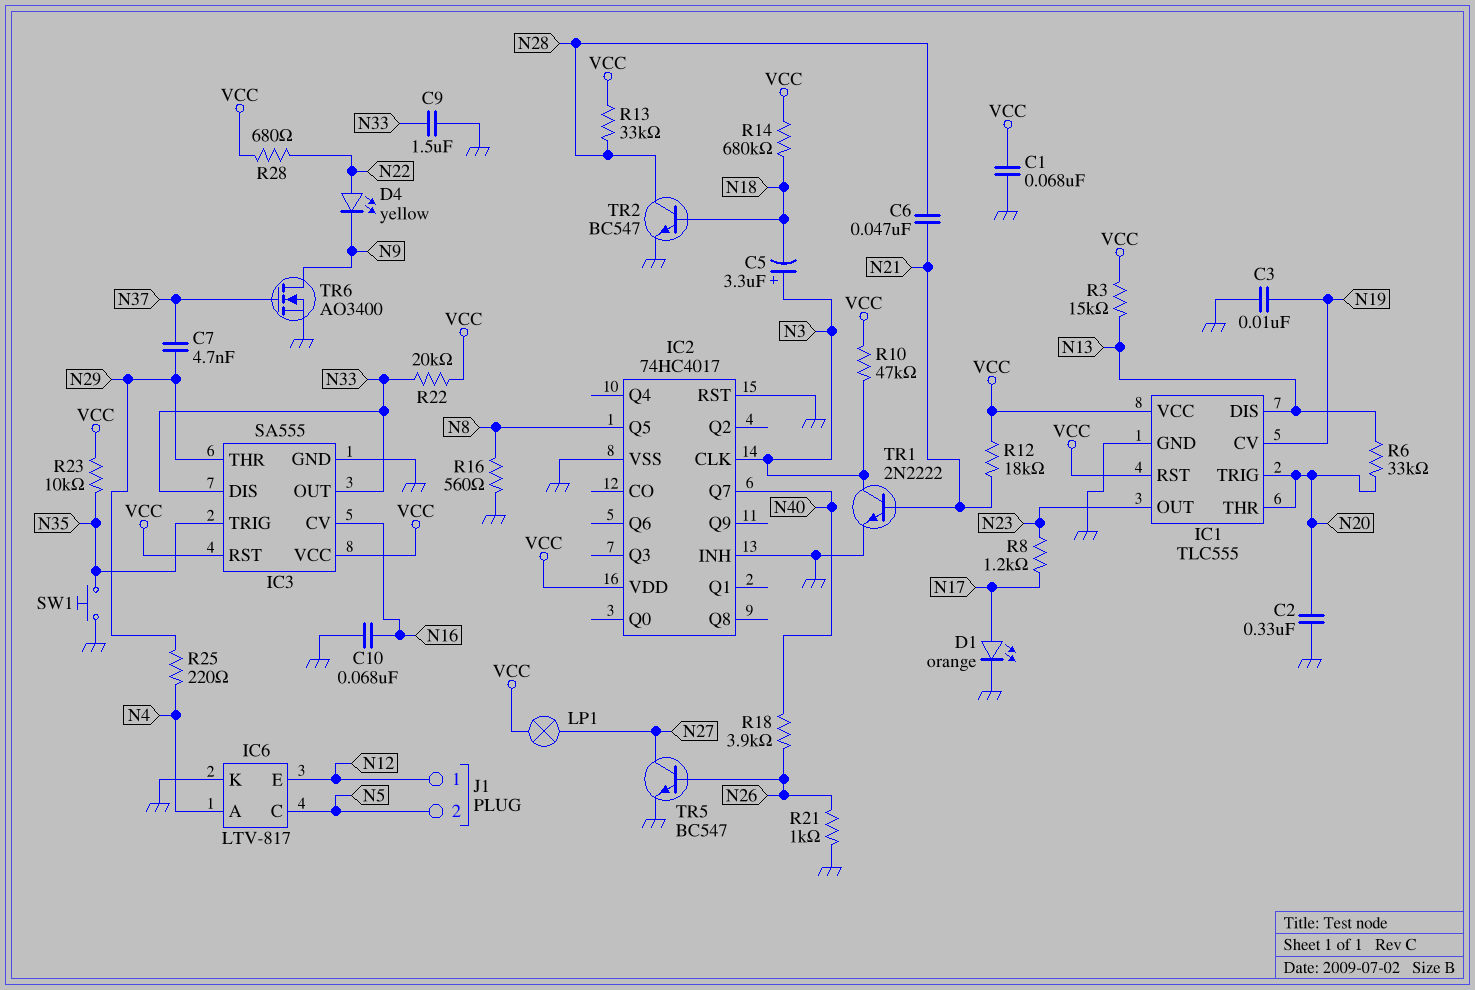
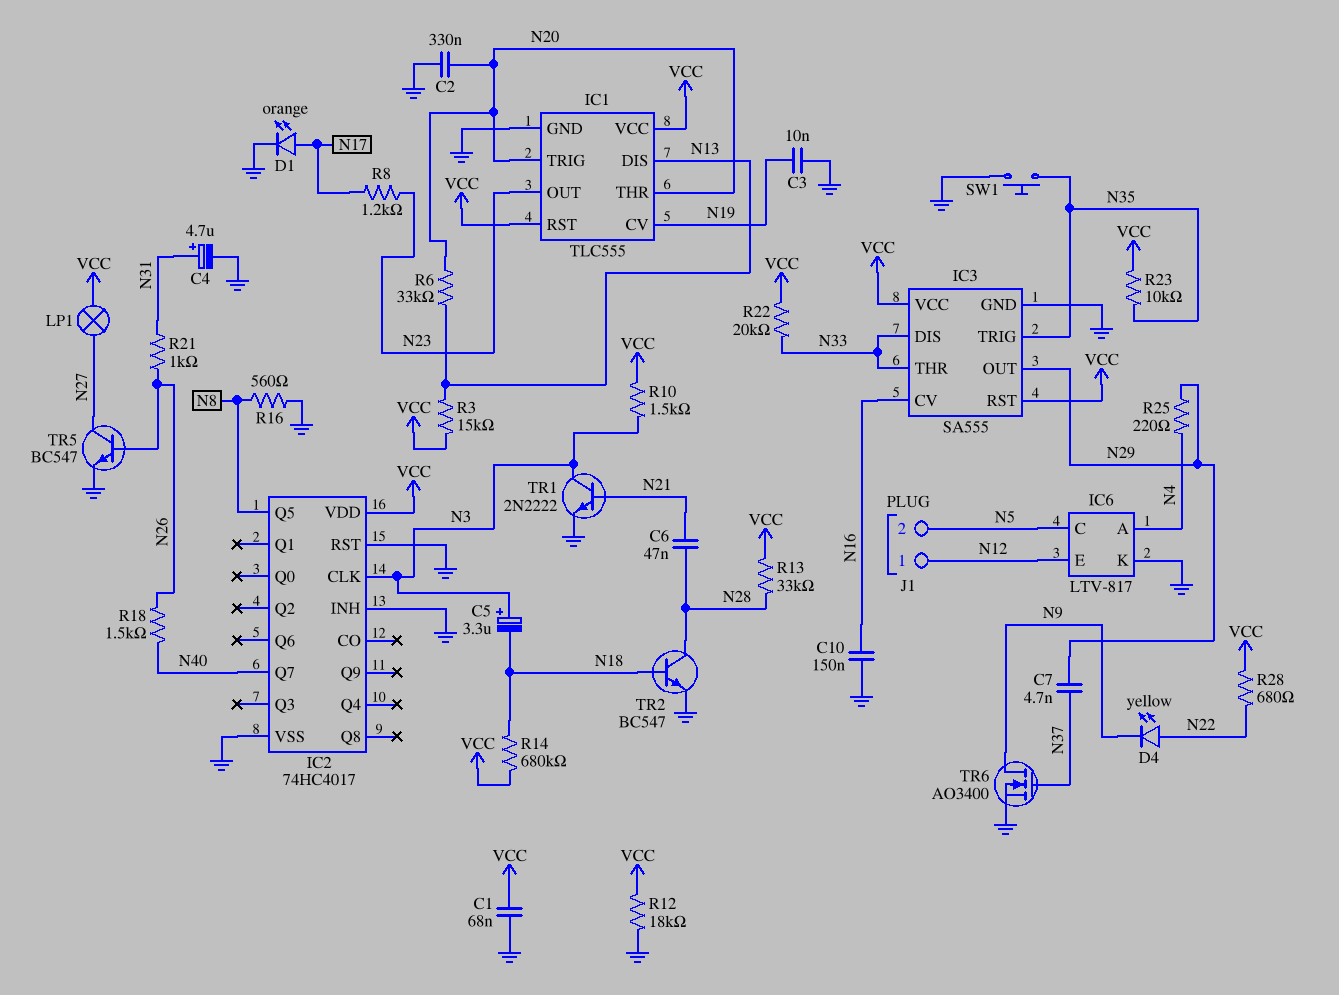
C4: none -> 4.7uF (plus N31, minus GND)
C9: 1.5uF (GND, N33) -> none
C10: 68nF (GND, N16) -> 150nF (GND, N16)
IC3 pin OUT: N33 -> N29
IC3 pin THR: N29 -> N33
R10: 47k (N3, VCC) -> 1.5k (N3, VCC)
R12: 18k (N21, VCC) -> 18k (GND, VCC)
R18: 3.9k (N26, N40) -> 1.5k (N26, N40)
R21: 1k (GND, N26) -> 1k (N26, N31)

